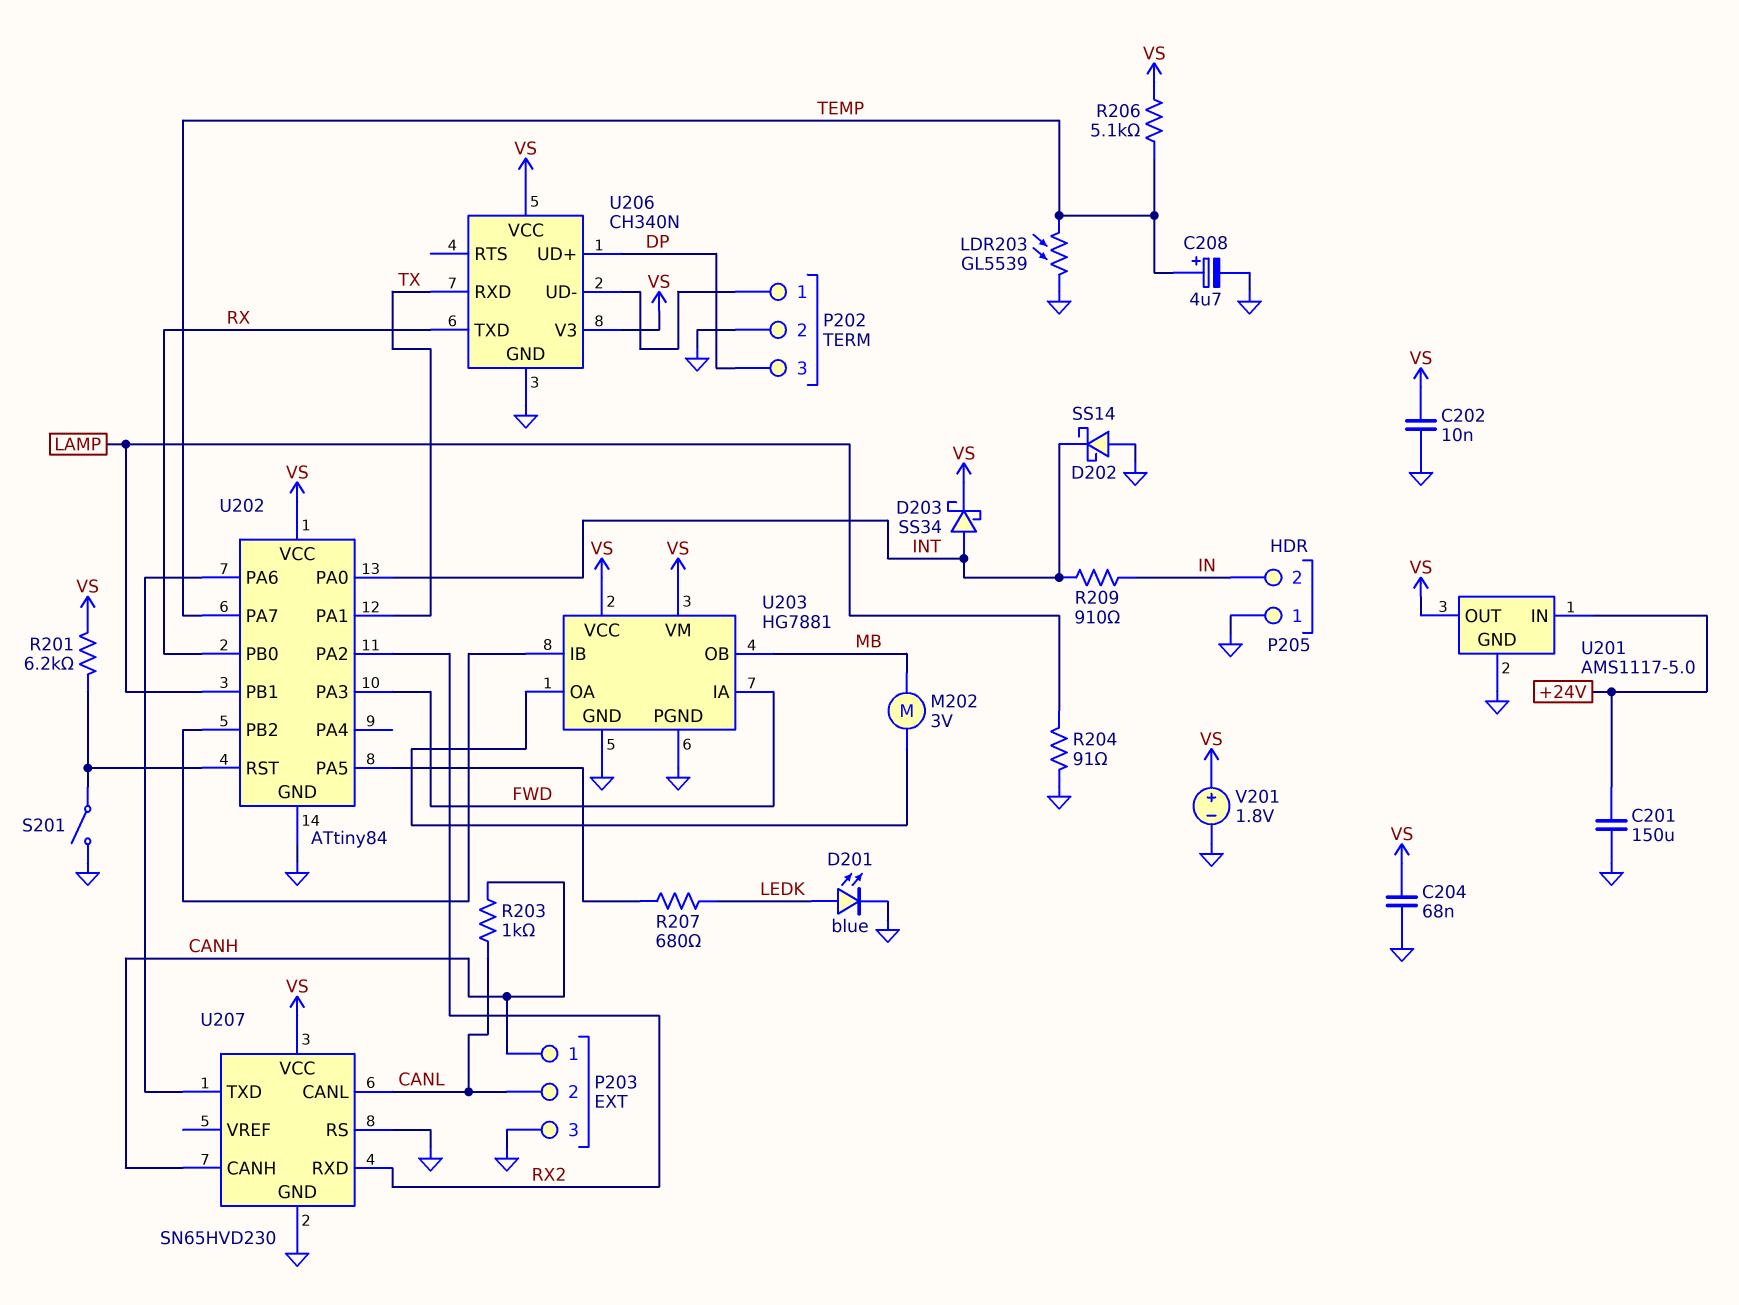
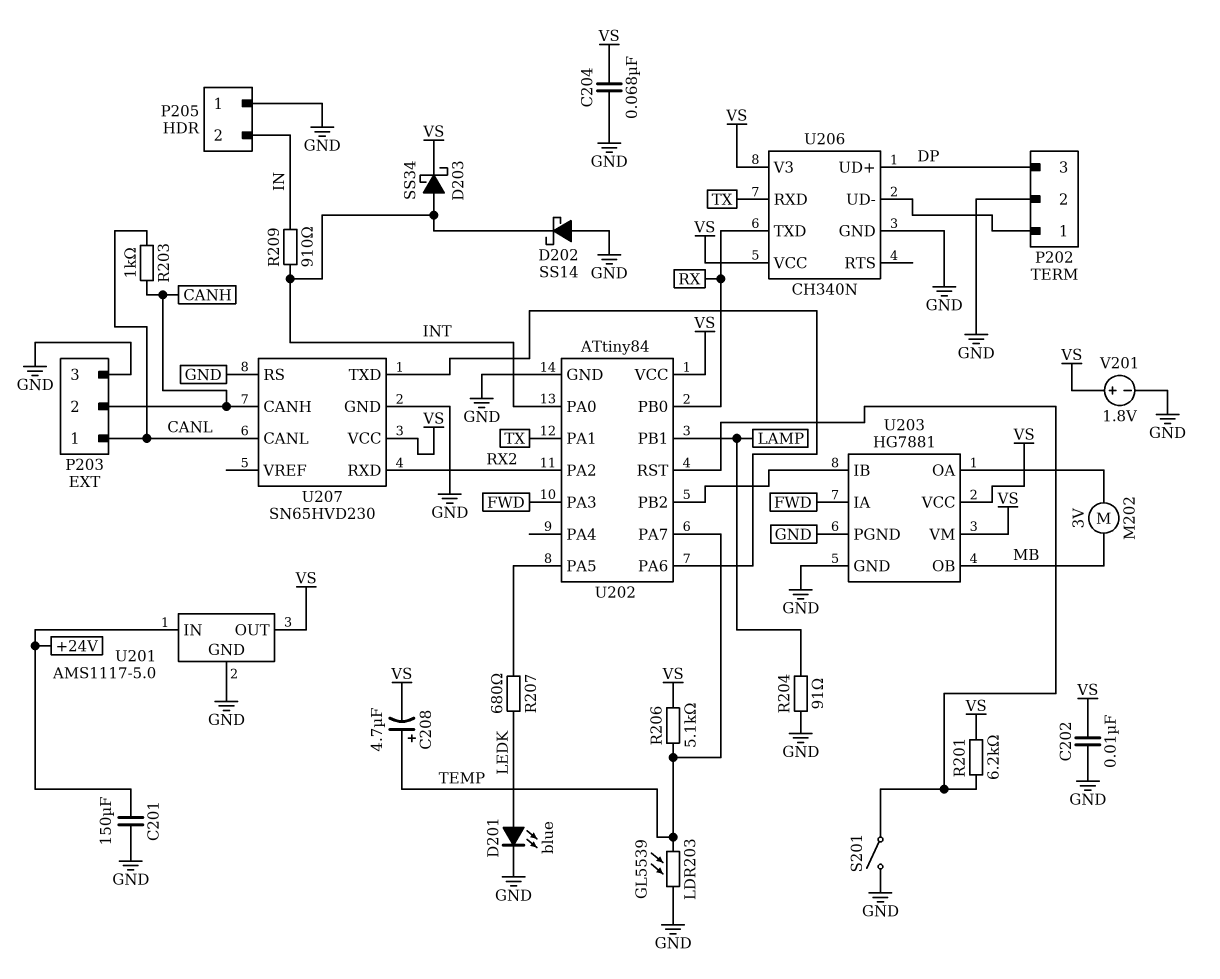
C208: 4.7uF (plus TEMP, minus GND) -> 4.7uF (plus TEMP, minus VS)
P203 pin 1: CANH -> CANL
P203 pin 2: CANL -> CANH

